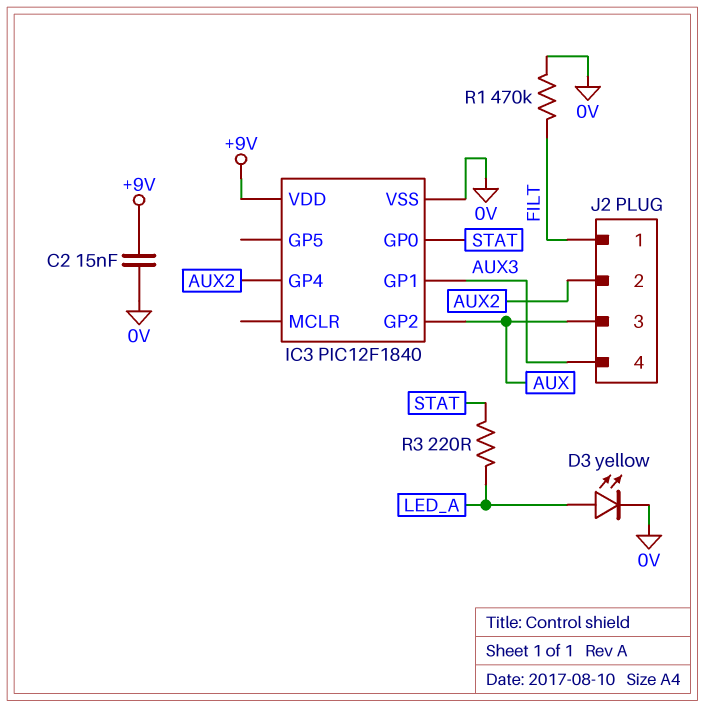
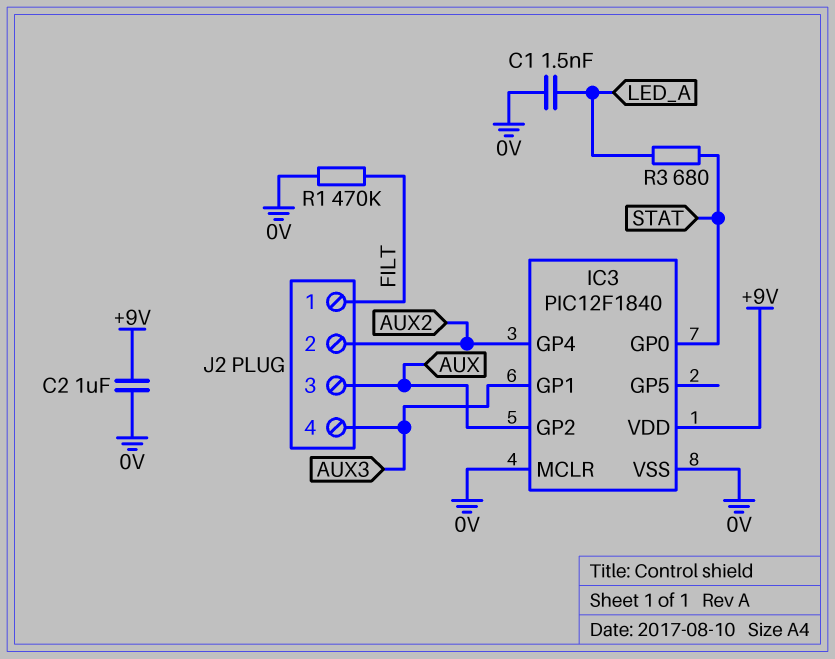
C1: none -> 1.5nF (0V, LED_A)
C2: 15nF (+9V, 0V) -> 1uF (+9V, 0V)
D3: LED yellow (A LED_A, K 0V) -> none
IC3 pin MCLR: none -> 0V
R3: 220 (LED_A, STAT) -> 680 (LED_A, STAT)

